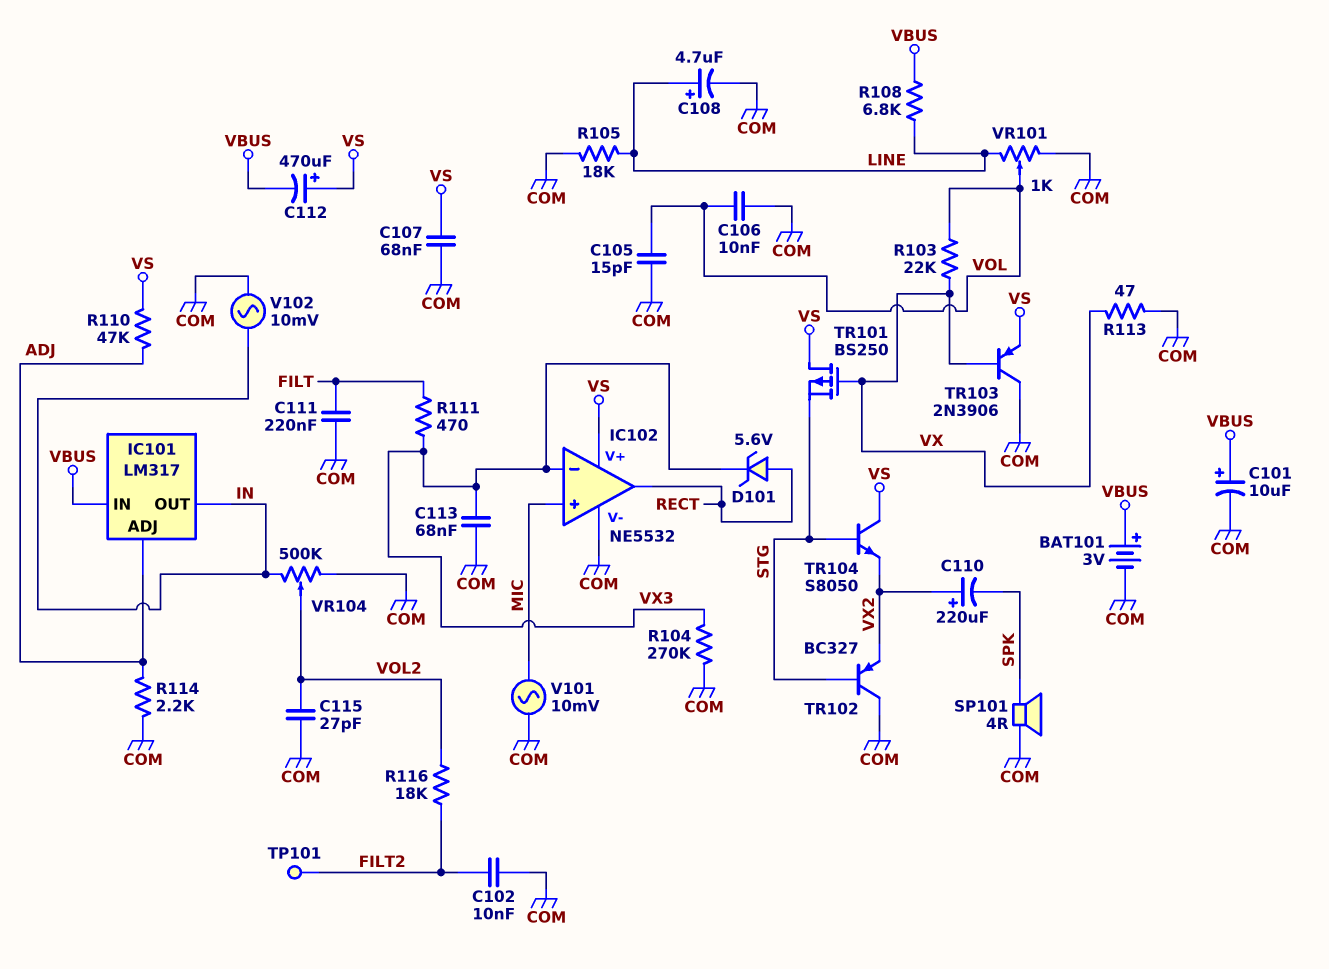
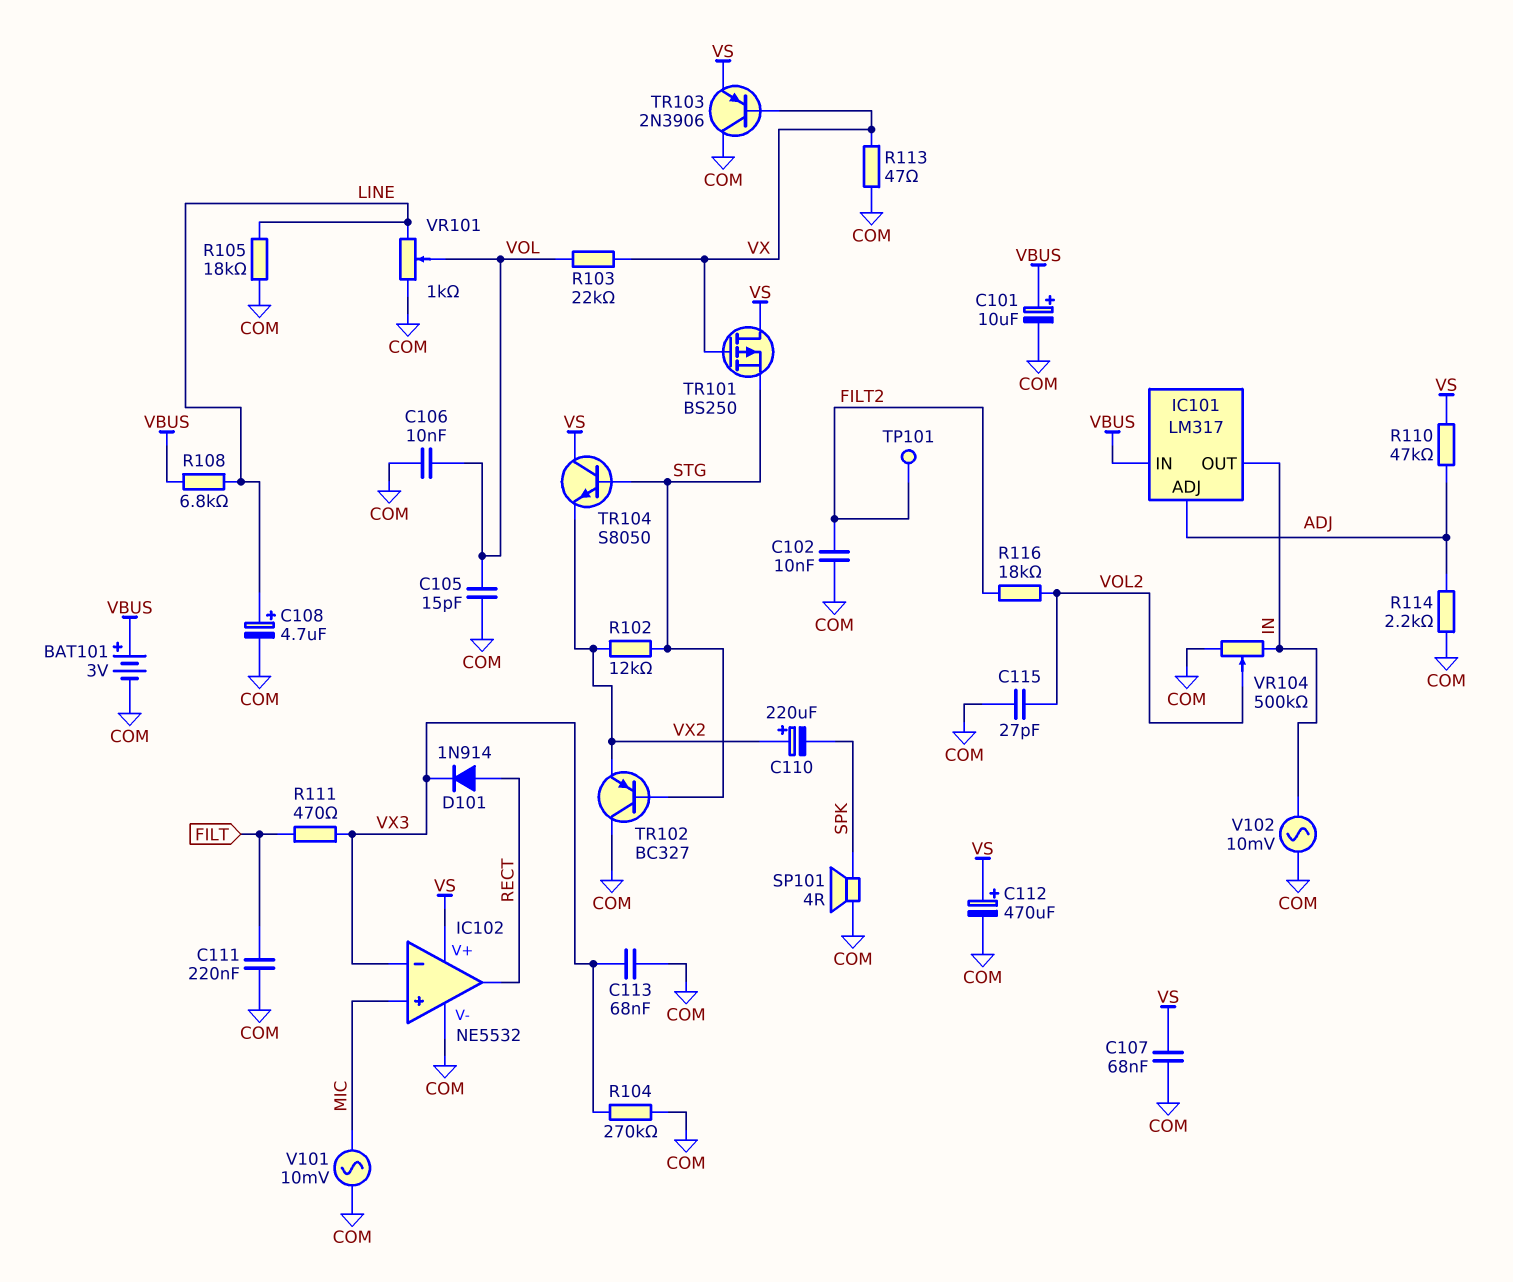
C112: 470uF (plus VS, minus VBUS) -> 470uF (plus VS, minus COM)
D101: zener 5.6V (A RECT, K VX3) -> diode 1N914 (A RECT, K VX3)
R102: none -> 12k (STG, VX2)

